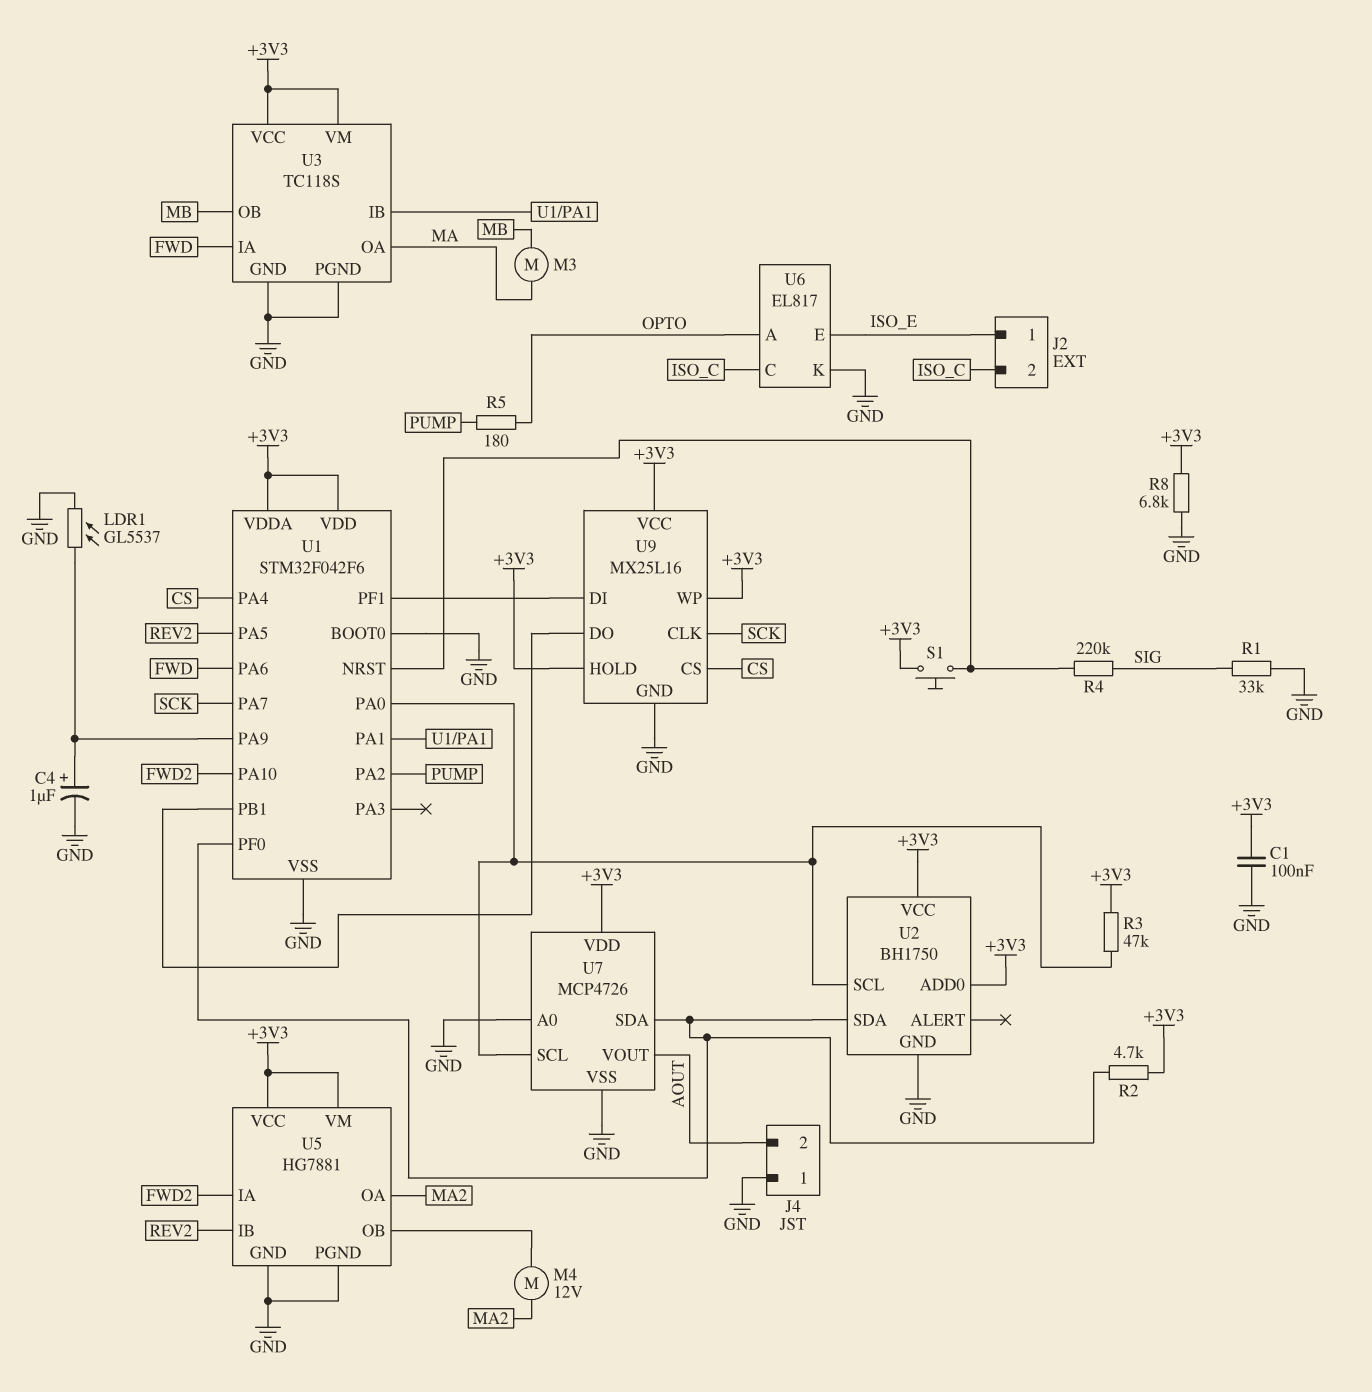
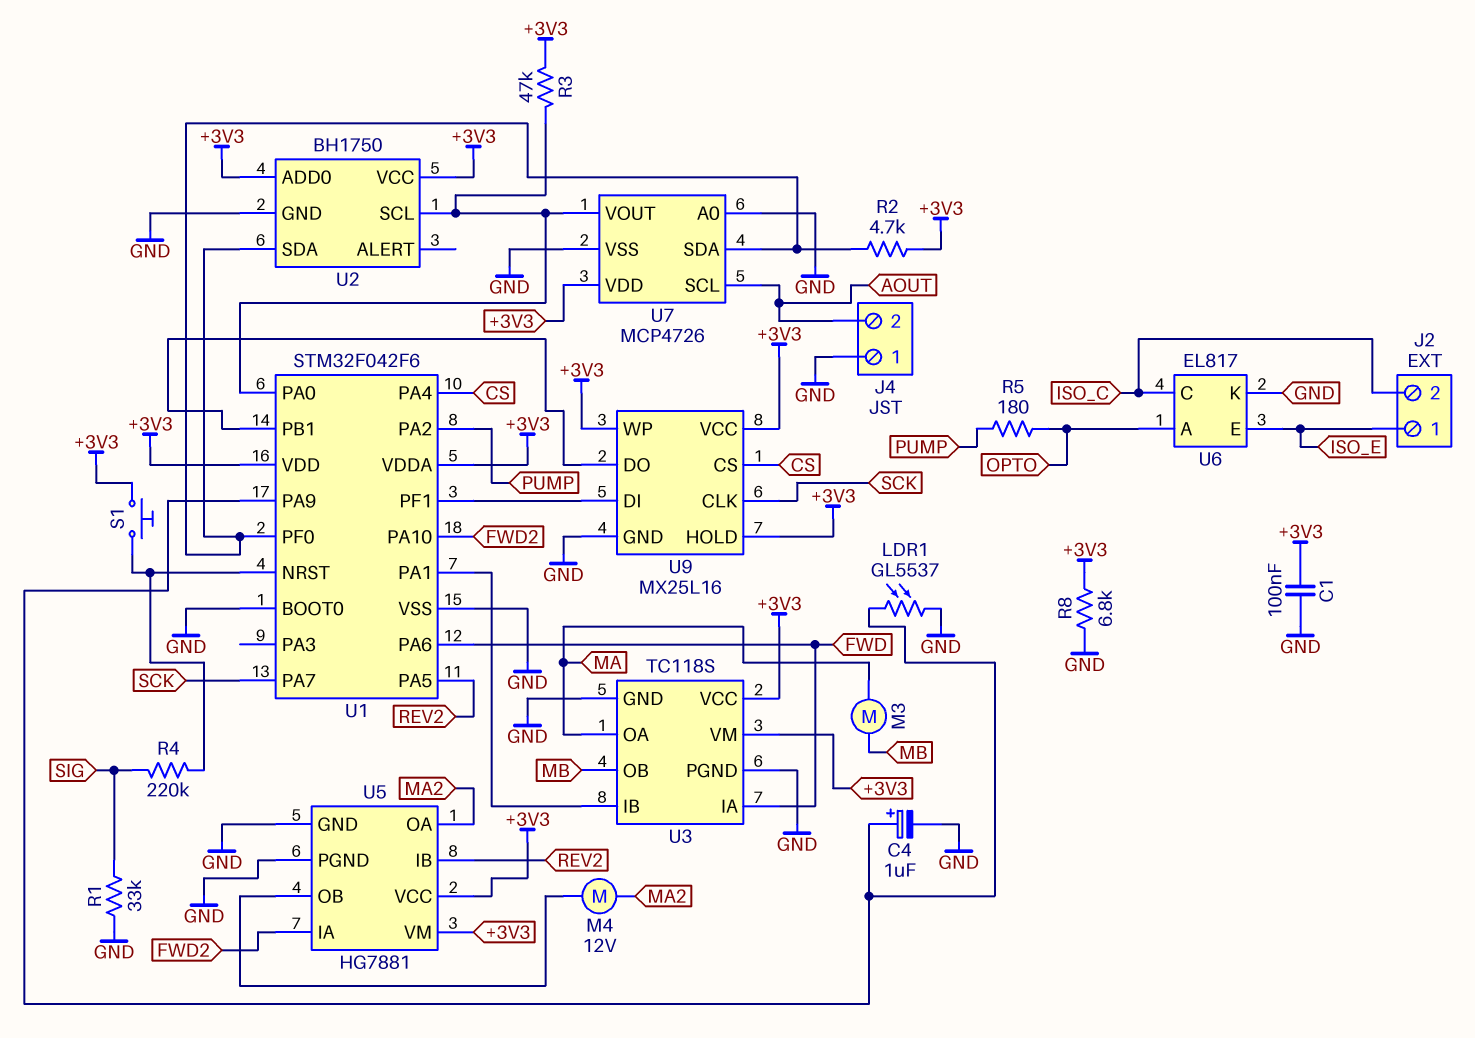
U7 pin SCL: U1/PA0 -> AOUT
U7 pin VOUT: AOUT -> U1/PA0

